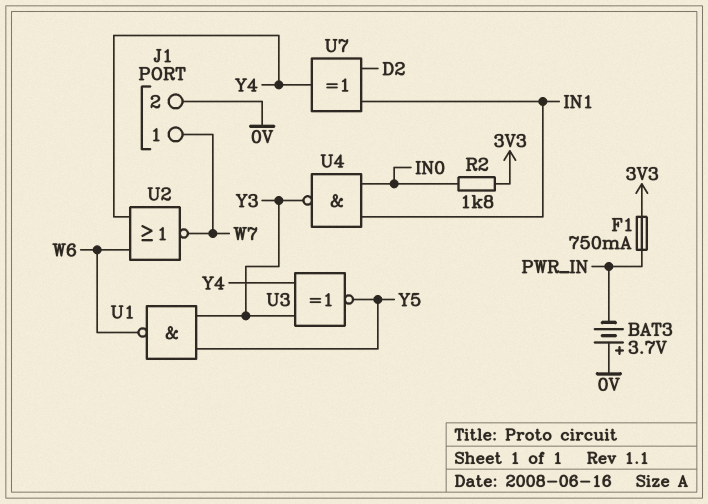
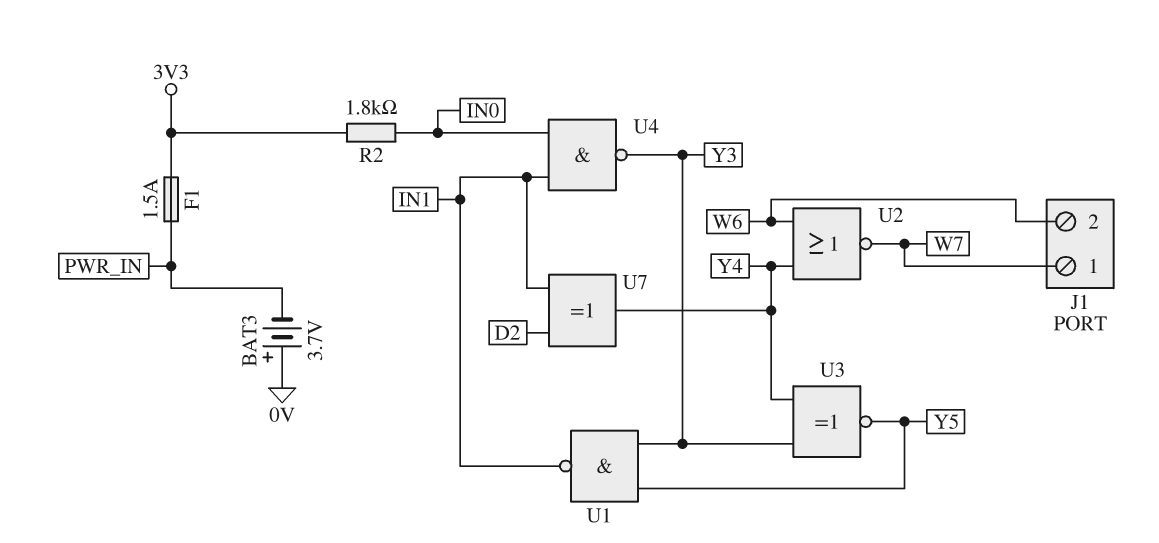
F1: 750mA (3V3, PWR_IN) -> 1.5A (3V3, PWR_IN)
J1 pin 2: 0V -> W6
U1: NAND (in Y3, in Y5, out W6) -> NAND (in Y3, in Y5, out IN1)

